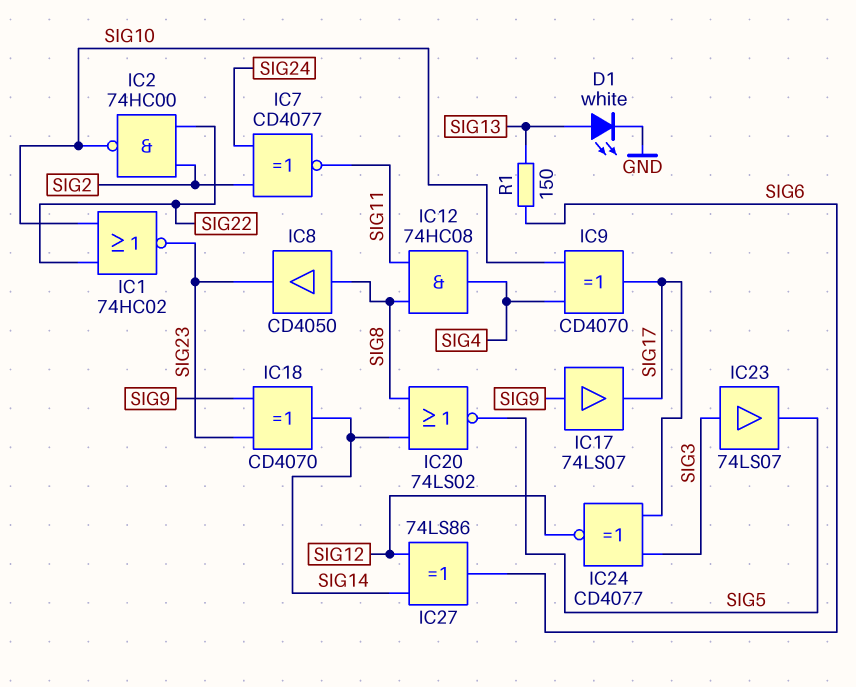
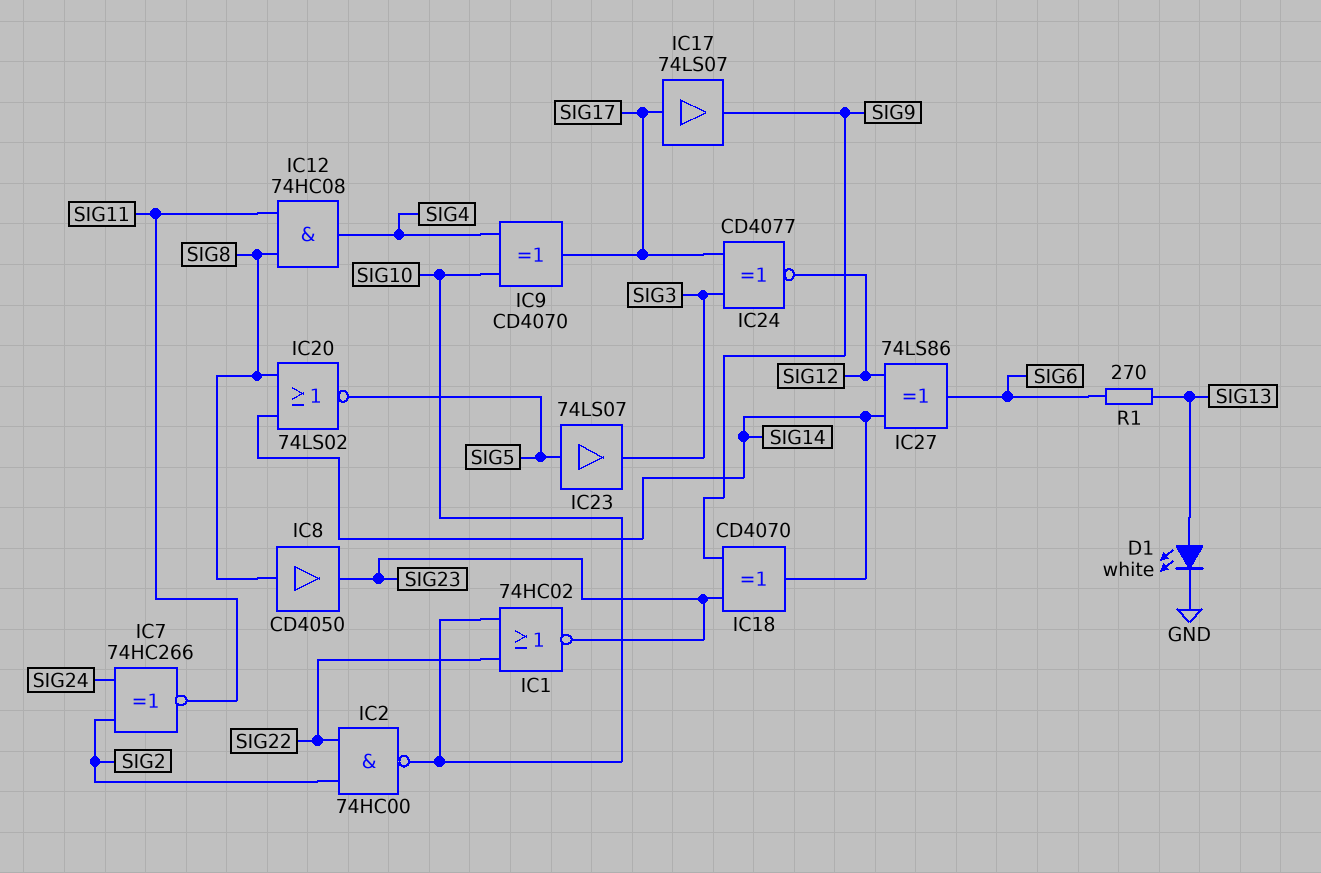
IC7: XNOR CD4077 (in SIG2, in SIG24, out SIG11) -> XNOR 74HC266 (in SIG2, in SIG24, out SIG11)
IC17: buffer 74LS07 (in SIG9, out SIG17) -> buffer 74LS07 (in SIG17, out SIG9)
IC23: buffer 74LS07 (in SIG3, out SIG5) -> buffer 74LS07 (in SIG5, out SIG3)
R1: 150 (SIG6, SIG13) -> 270 (SIG6, SIG13)

